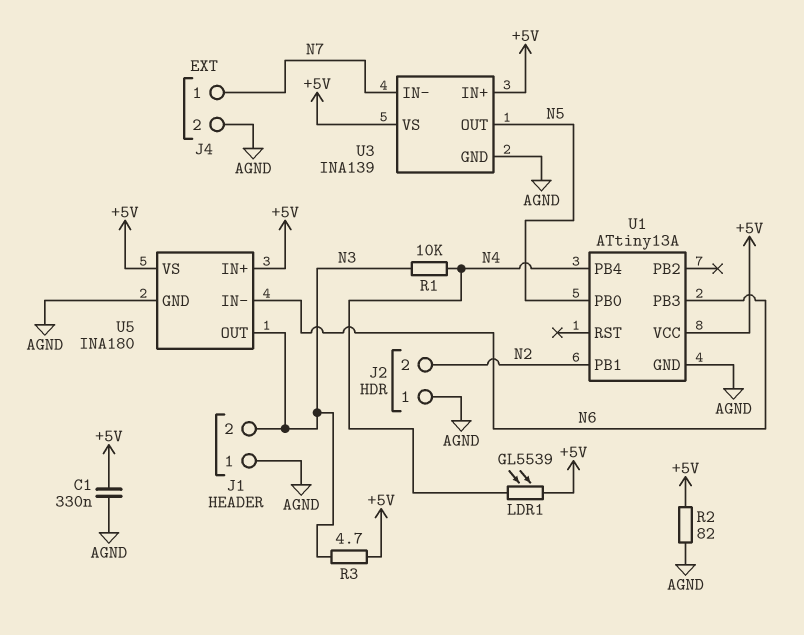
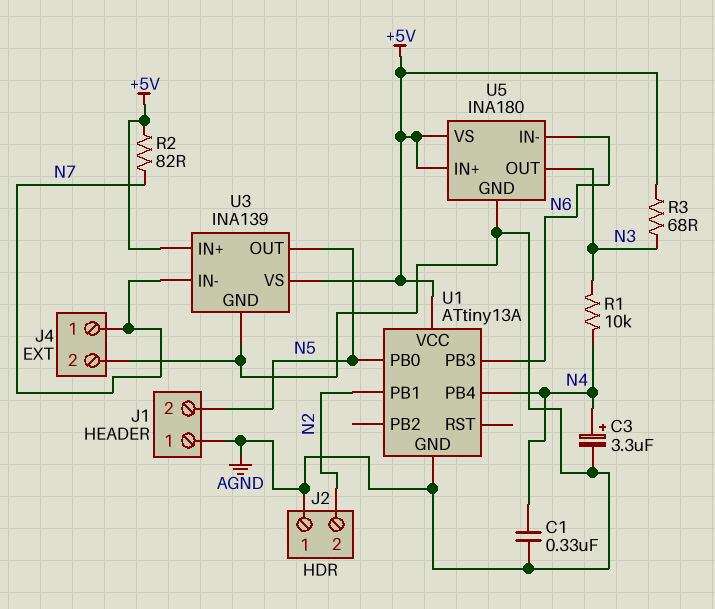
C1: 330nF (+5V, AGND) -> 330nF (AGND, N4)
C3: none -> 3.3uF (plus N4, minus AGND)
J1 pin 2: N3 -> N5
LDR1: GL5539 (+5V, N4) -> none
R2: 82 (+5V, AGND) -> 82 (+5V, N7)
R3: 4.7 (+5V, N3) -> 68 (+5V, N3)

